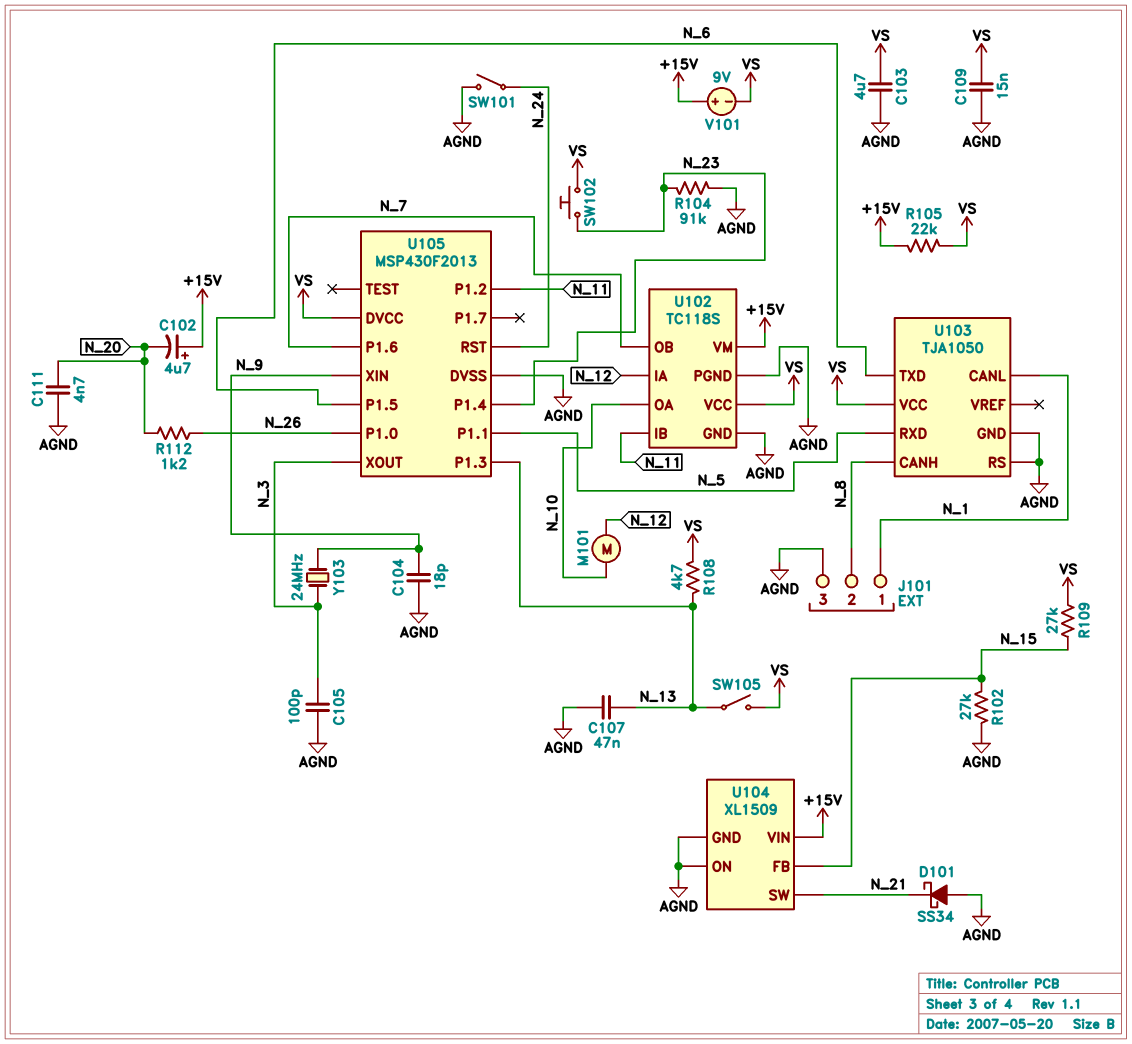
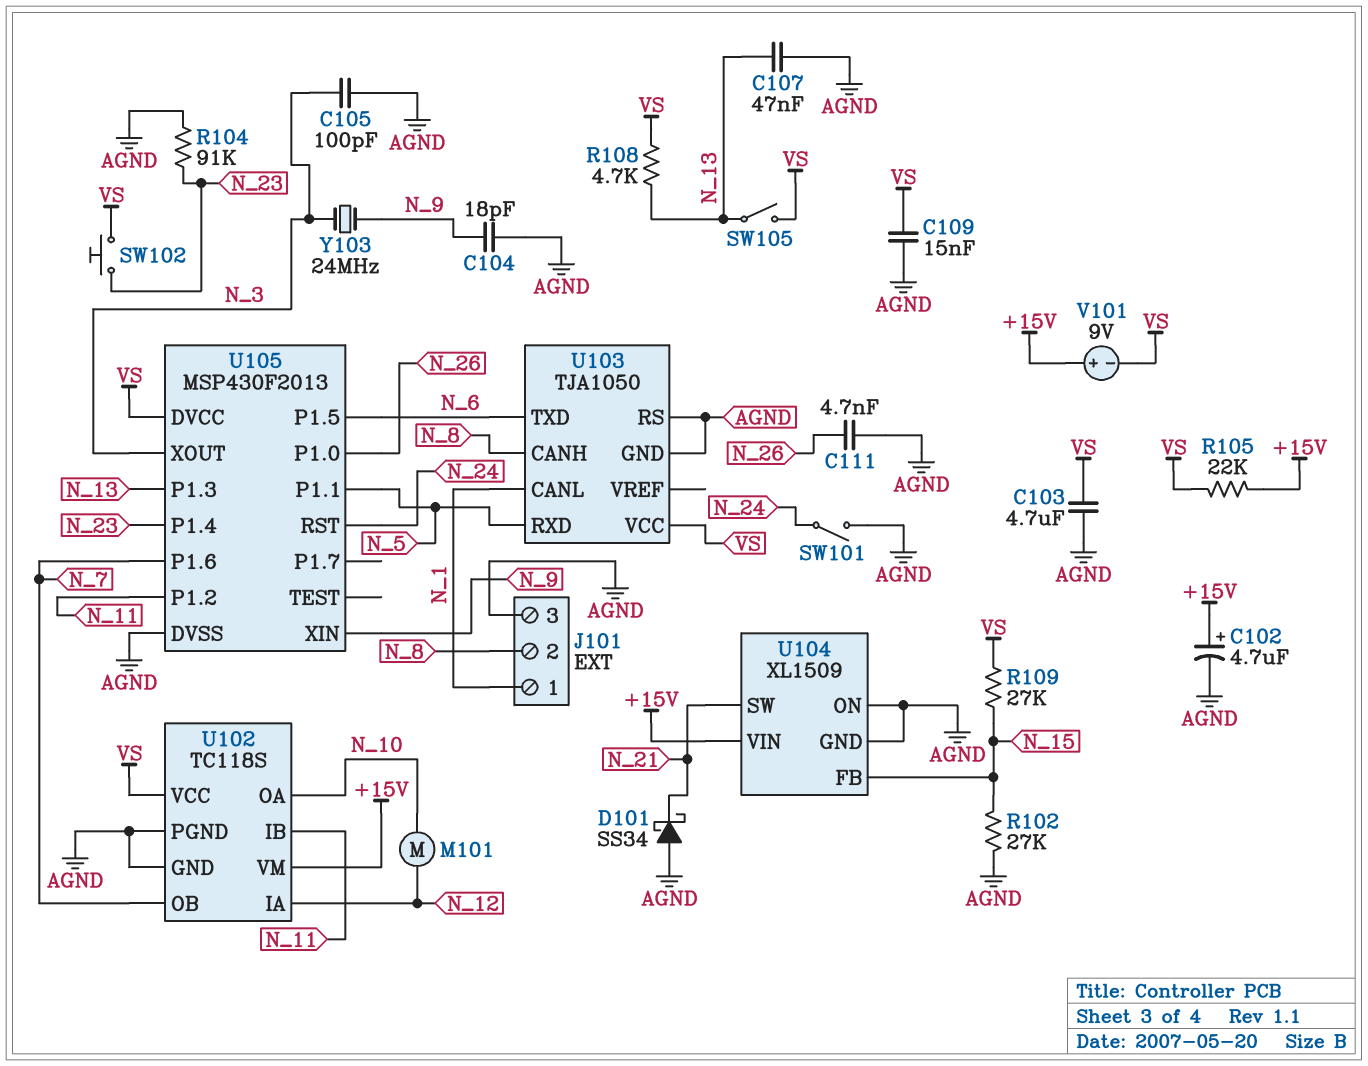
C102: 4.7uF (plus +15V, minus N_20) -> 4.7uF (plus +15V, minus AGND)
C111: 4.7nF (AGND, N_20) -> 4.7nF (AGND, N_26)
R112: 1.2k (N_20, N_26) -> none

